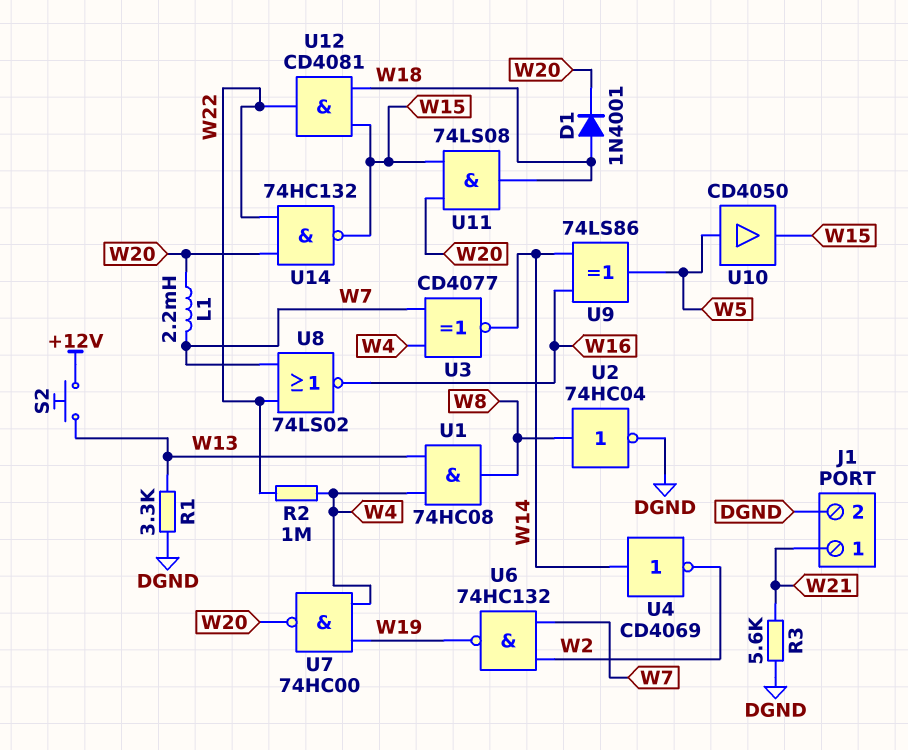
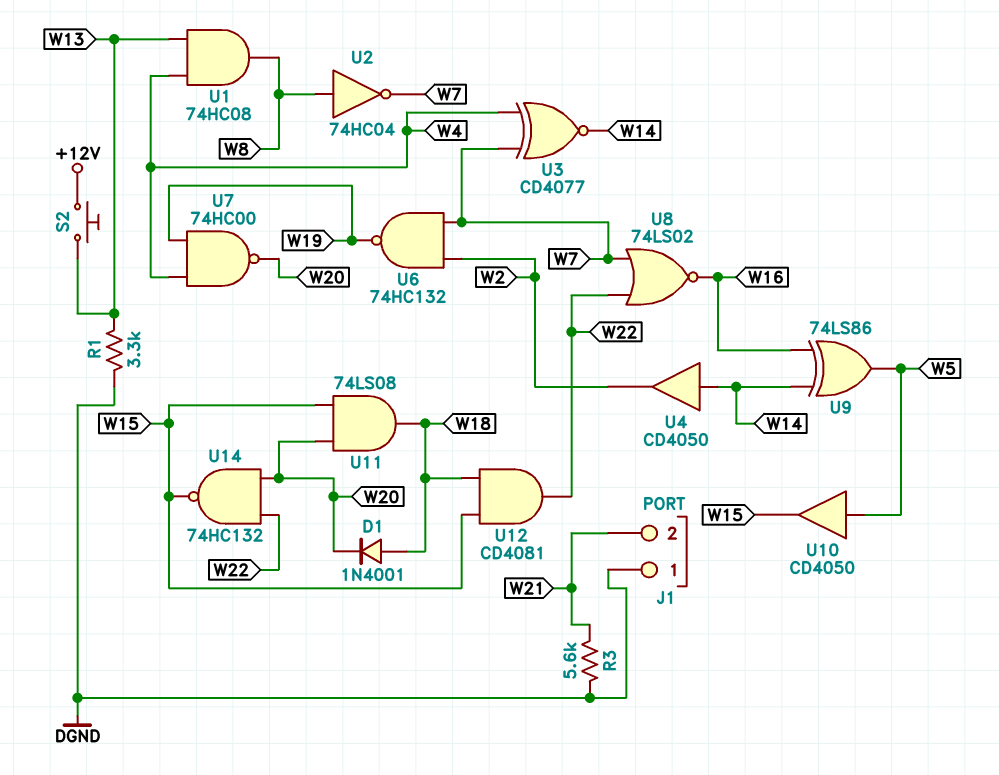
J1 pin 1: W21 -> DGND
J1 pin 2: DGND -> W21
L1: 2.2mH (W7, W20) -> none
R2: 1M (W4, W22) -> none
U2: NOT 74HC04 (in W8, out DGND) -> NOT 74HC04 (in W8, out W7)
U4: NOT CD4069 (in W14, out W2) -> buffer CD4050 (in W14, out W2)

